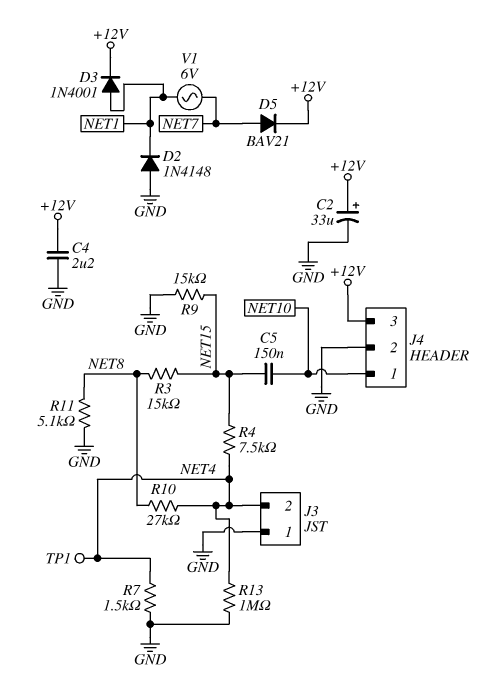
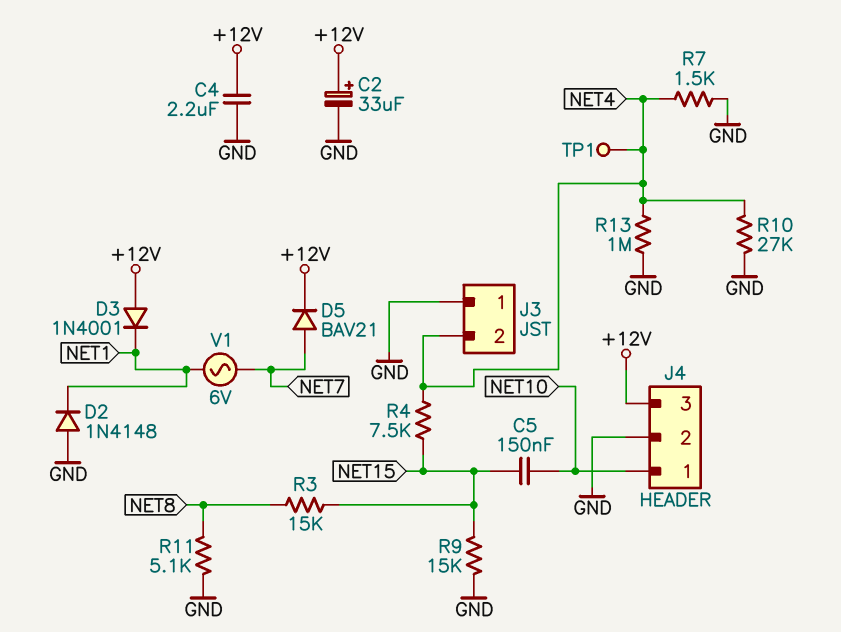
D3: diode 1N4001 (A NET1, K +12V) -> diode 1N4001 (A +12V, K NET1)
R10: 27k (NET4, NET8) -> 27k (GND, NET4)

